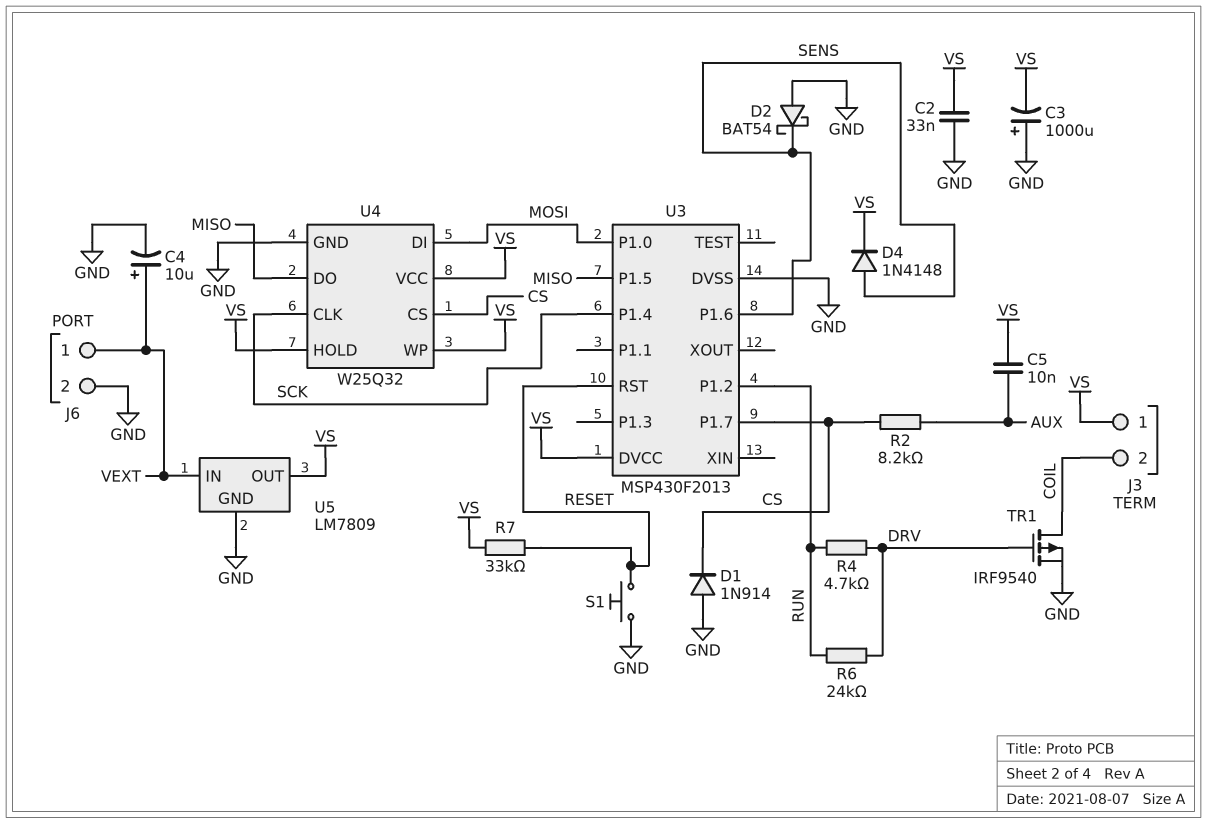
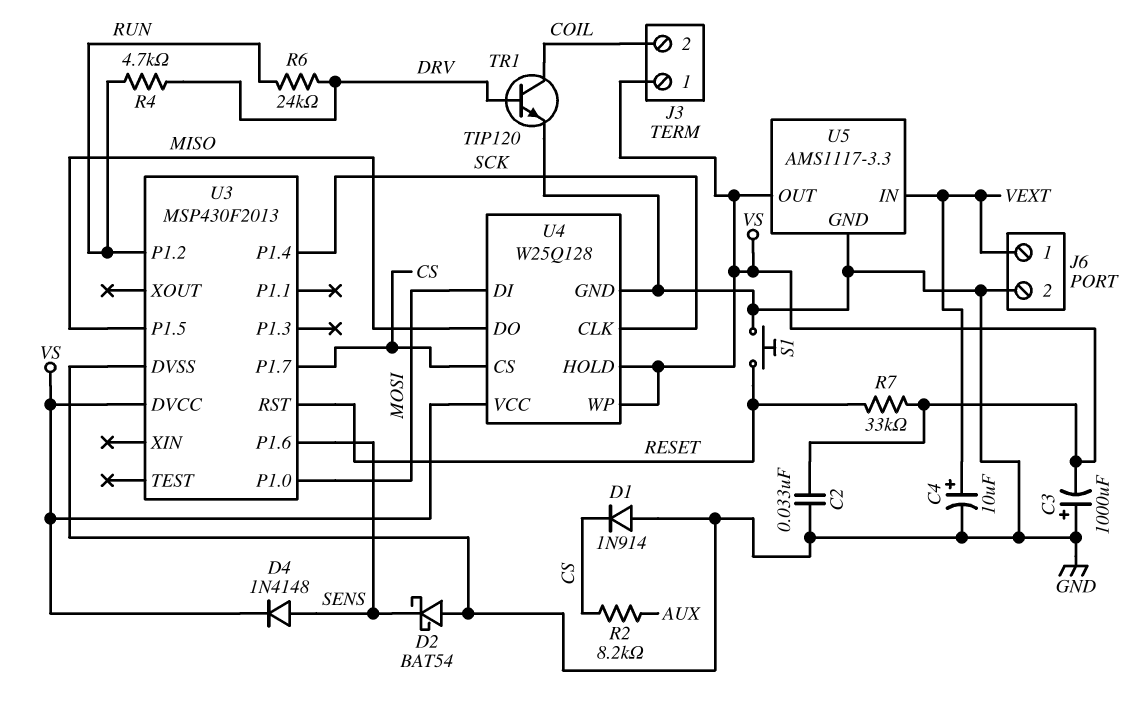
C5: 10nF (AUX, VS) -> none
TR1: PMOS IRF9540 (G DRV, D COIL, S GND) -> NPN TIP120 (B DRV, C COIL, E GND)
U4: W25Q32 -> W25Q128
U5: LM7809 -> AMS1117-3.3

